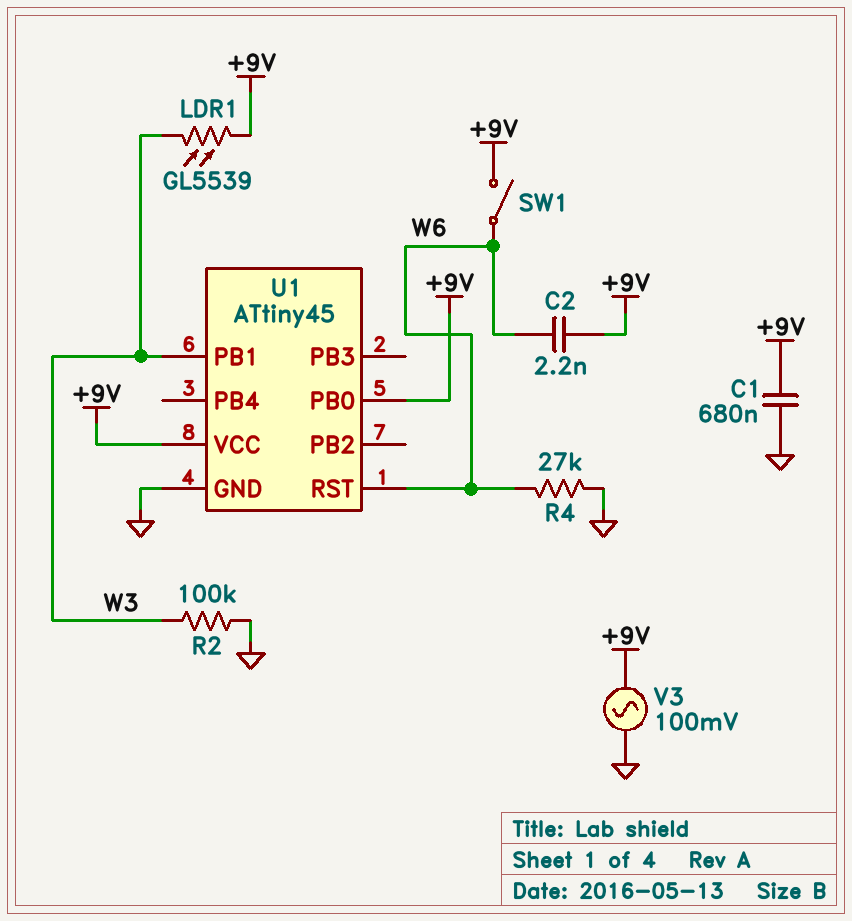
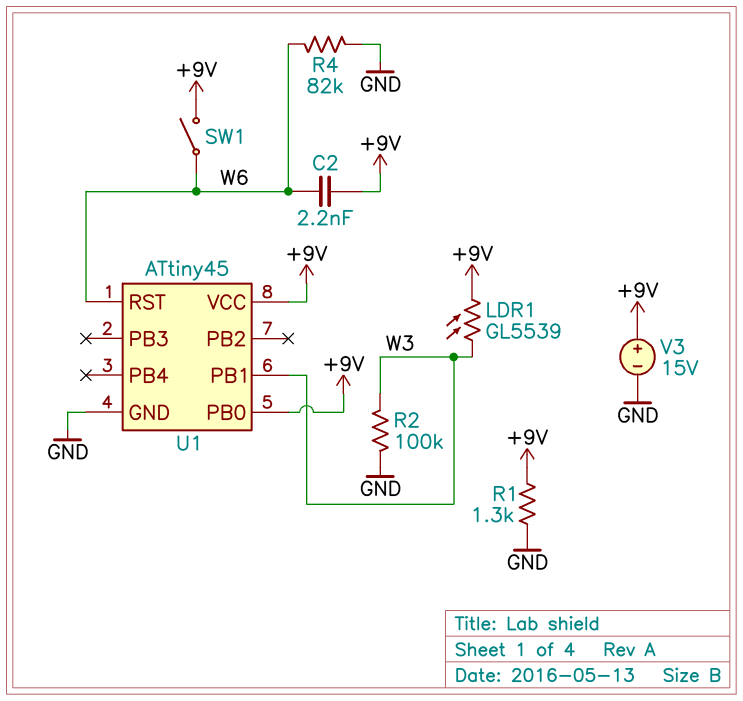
C1: 680nF (+9V, GND) -> none
R1: none -> 1.3k (+9V, GND)
R4: 27k (GND, W6) -> 82k (GND, W6)
V3: AC 100mV (+9V, GND) -> 15V (plus +9V, minus GND)

